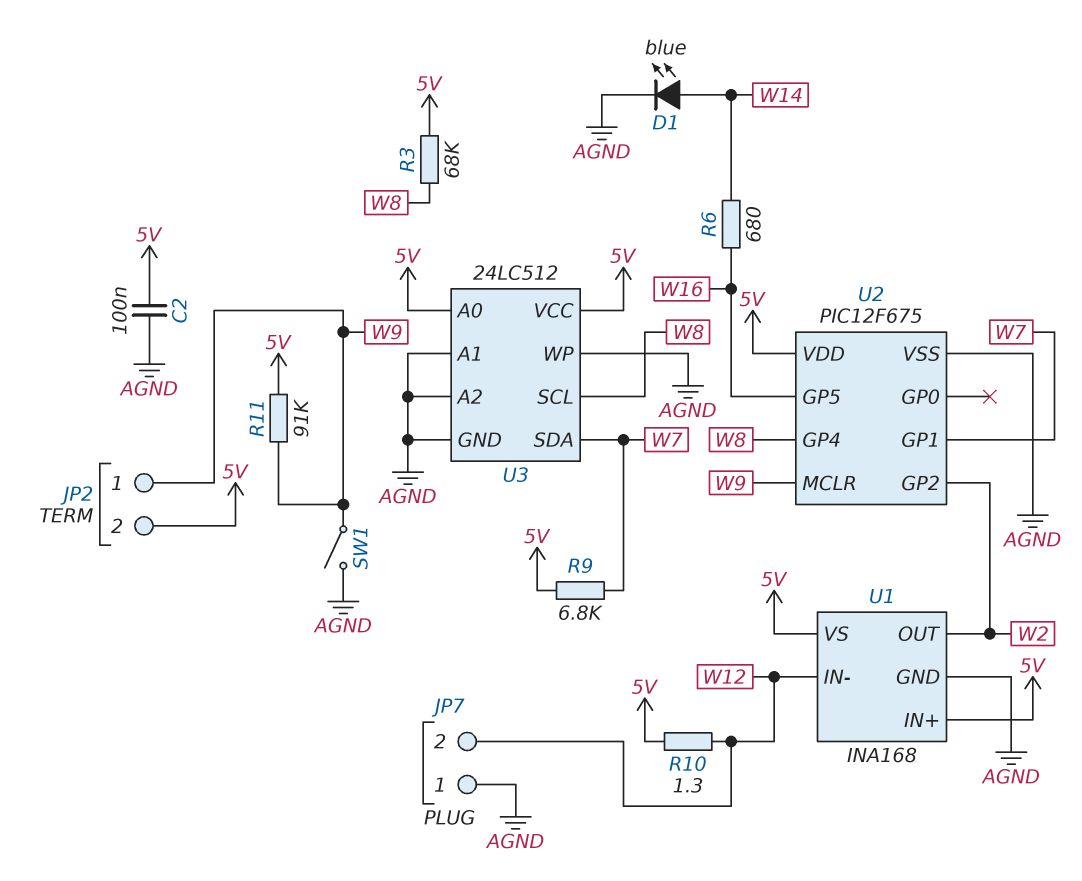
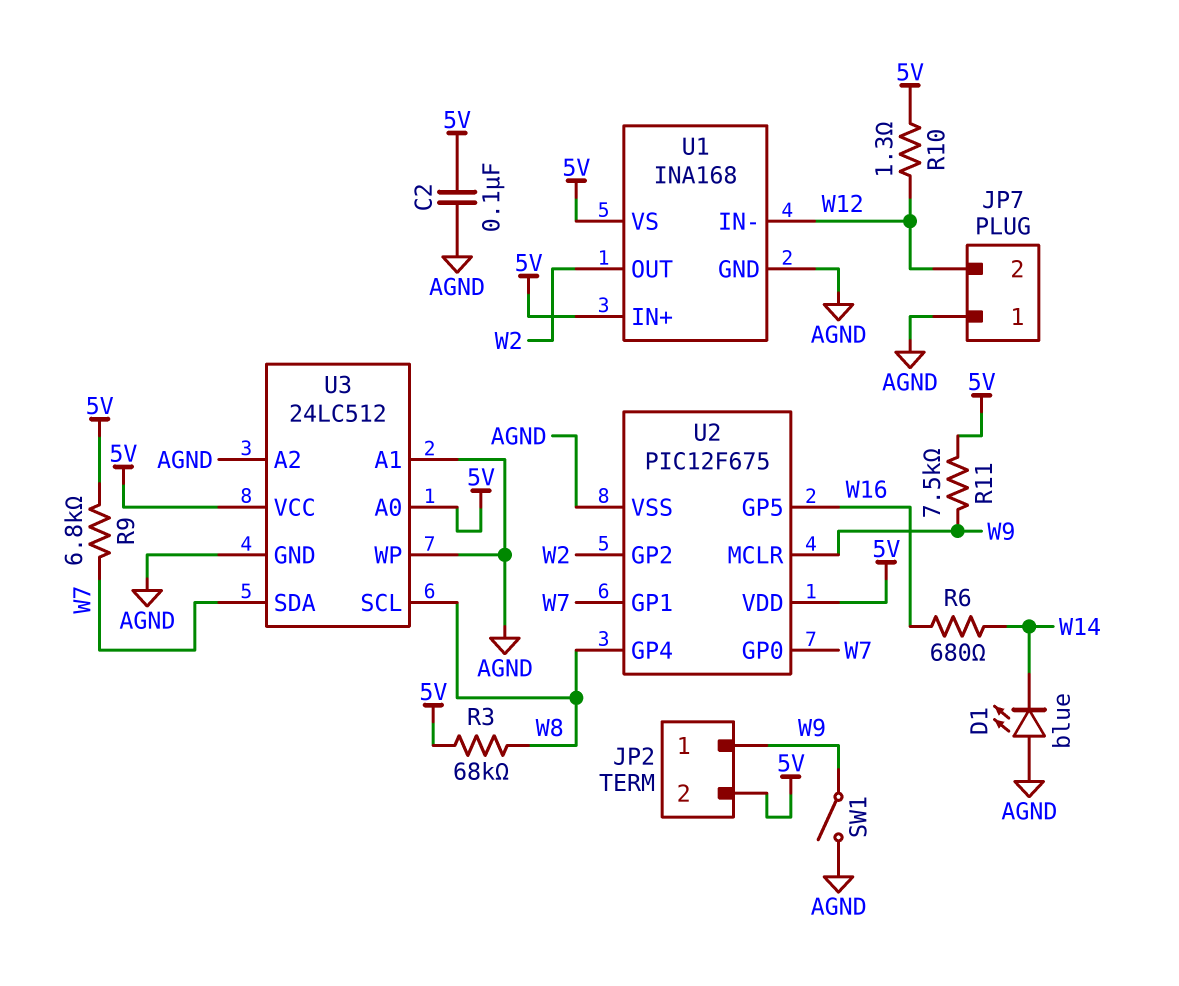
D1: LED blue (A W14, K AGND) -> LED blue (A AGND, K W14)
R11: 91k (5V, W9) -> 7.5k (5V, W9)
U2 pin GP0: none -> W7

